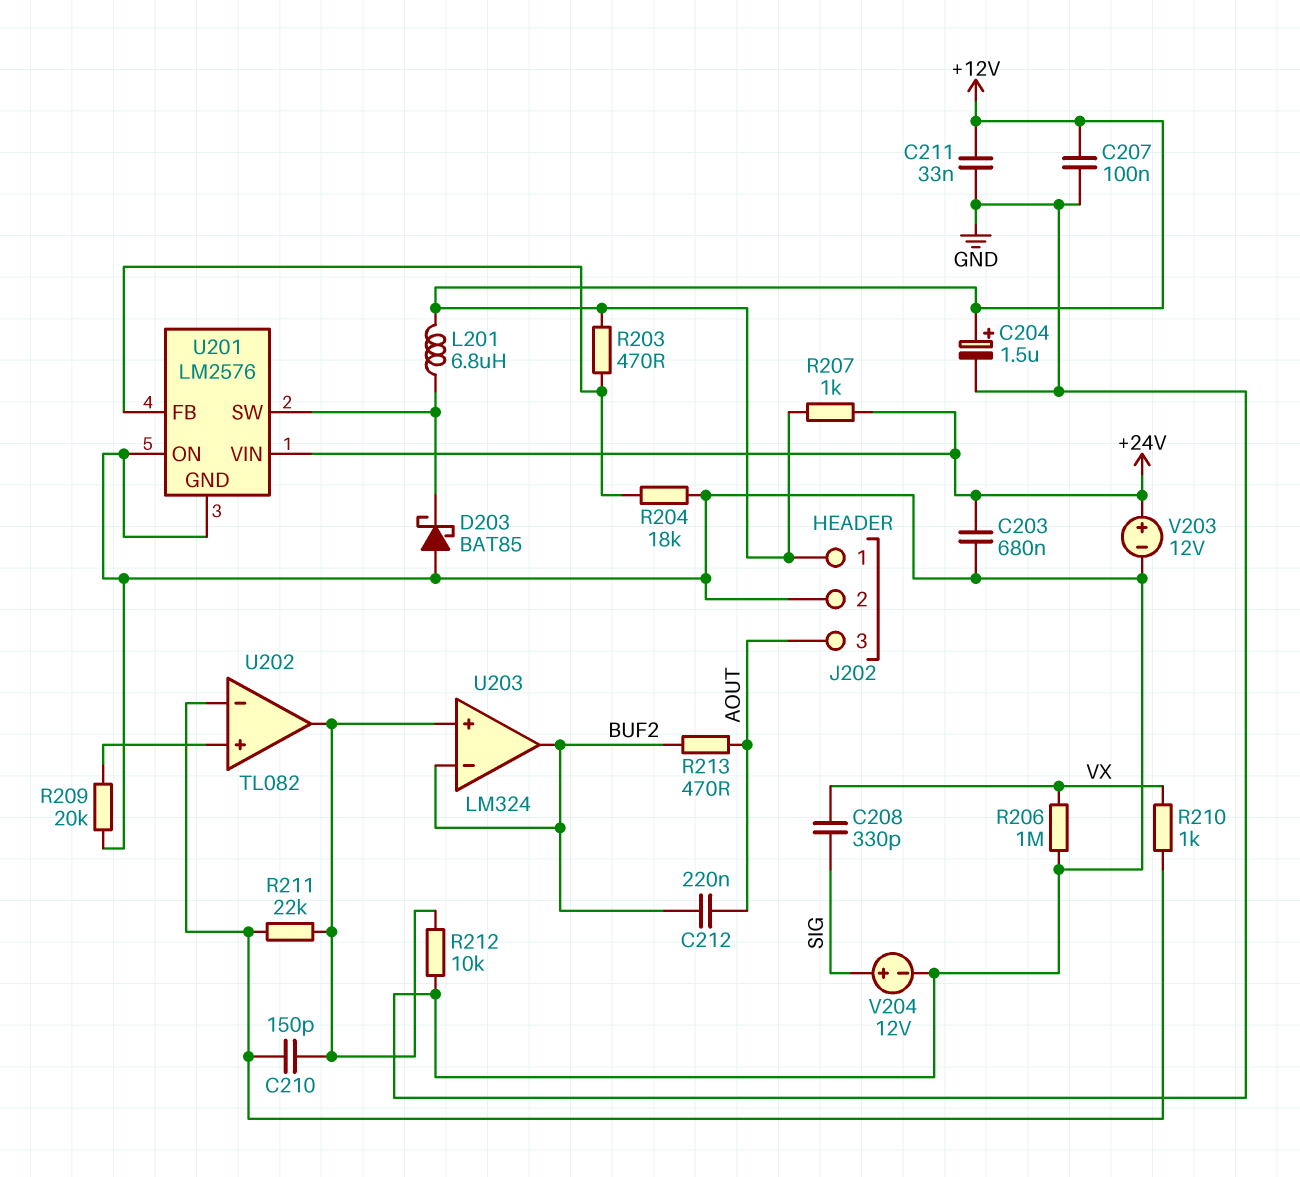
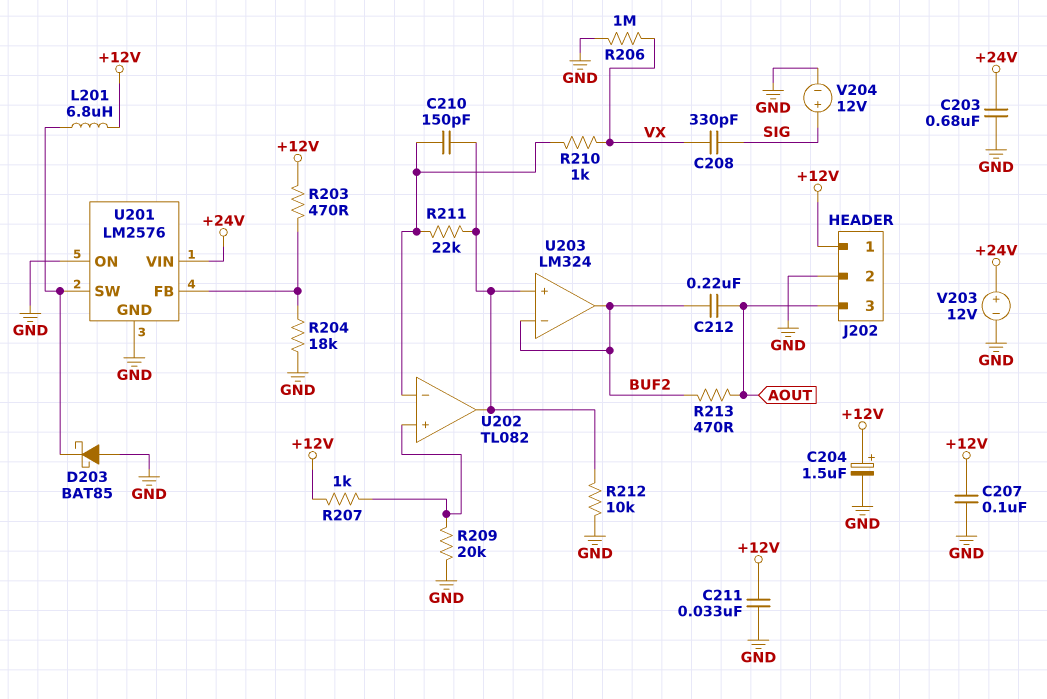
R207: 1k (+12V, +24V) -> 1k (+12V, U202/in+)

